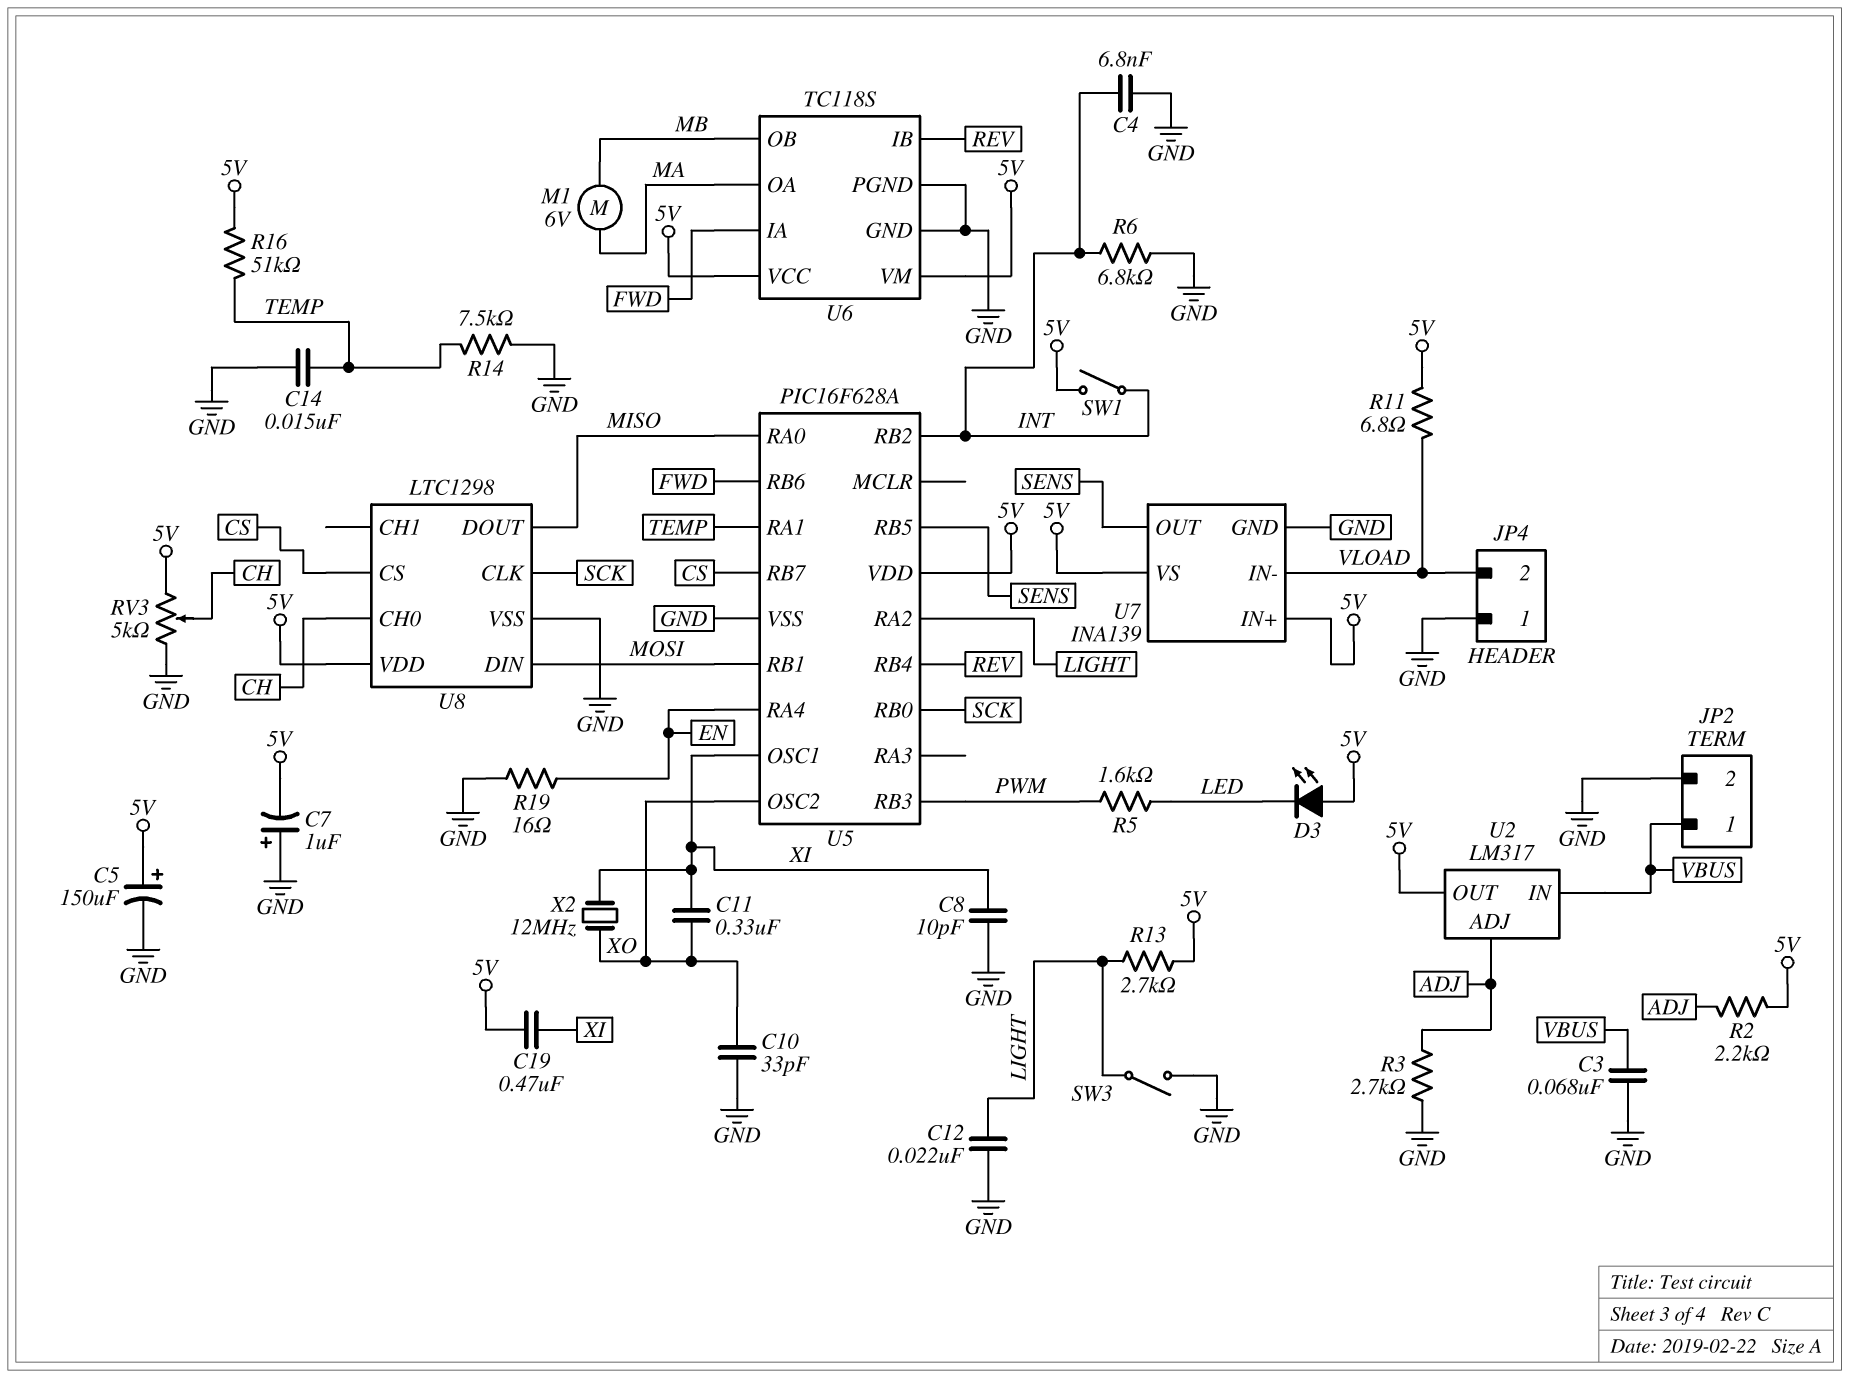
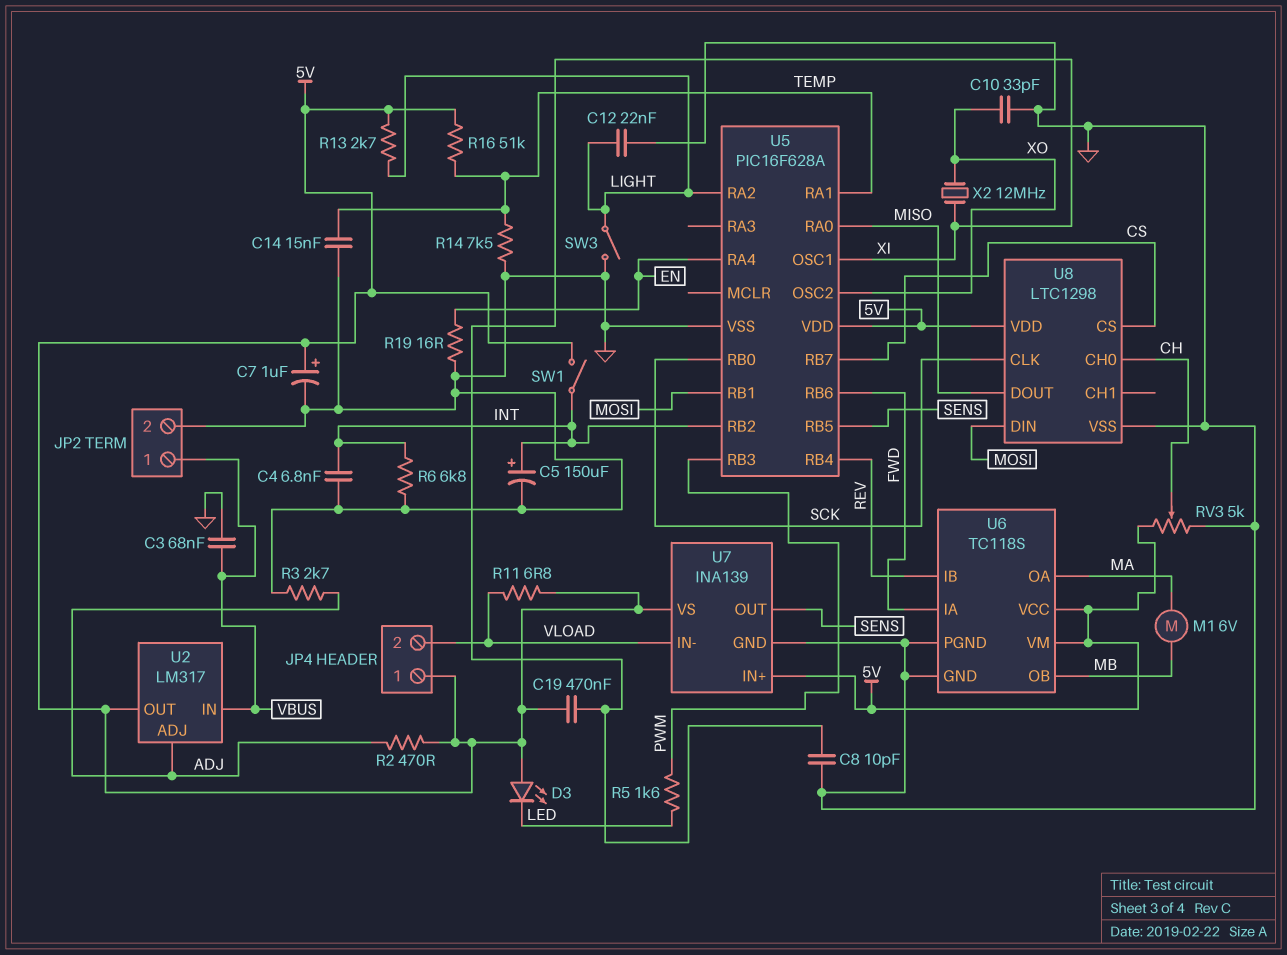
C5: 150uF (plus 5V, minus GND) -> 150uF (plus INT, minus GND)
C7: 1uF (plus GND, minus 5V) -> 1uF (plus 5V, minus GND)
C11: 330nF (XI, XO) -> none
JP4 pin 1: GND -> 5V
R2: 2.2k (5V, ADJ) -> 470 (5V, ADJ)

